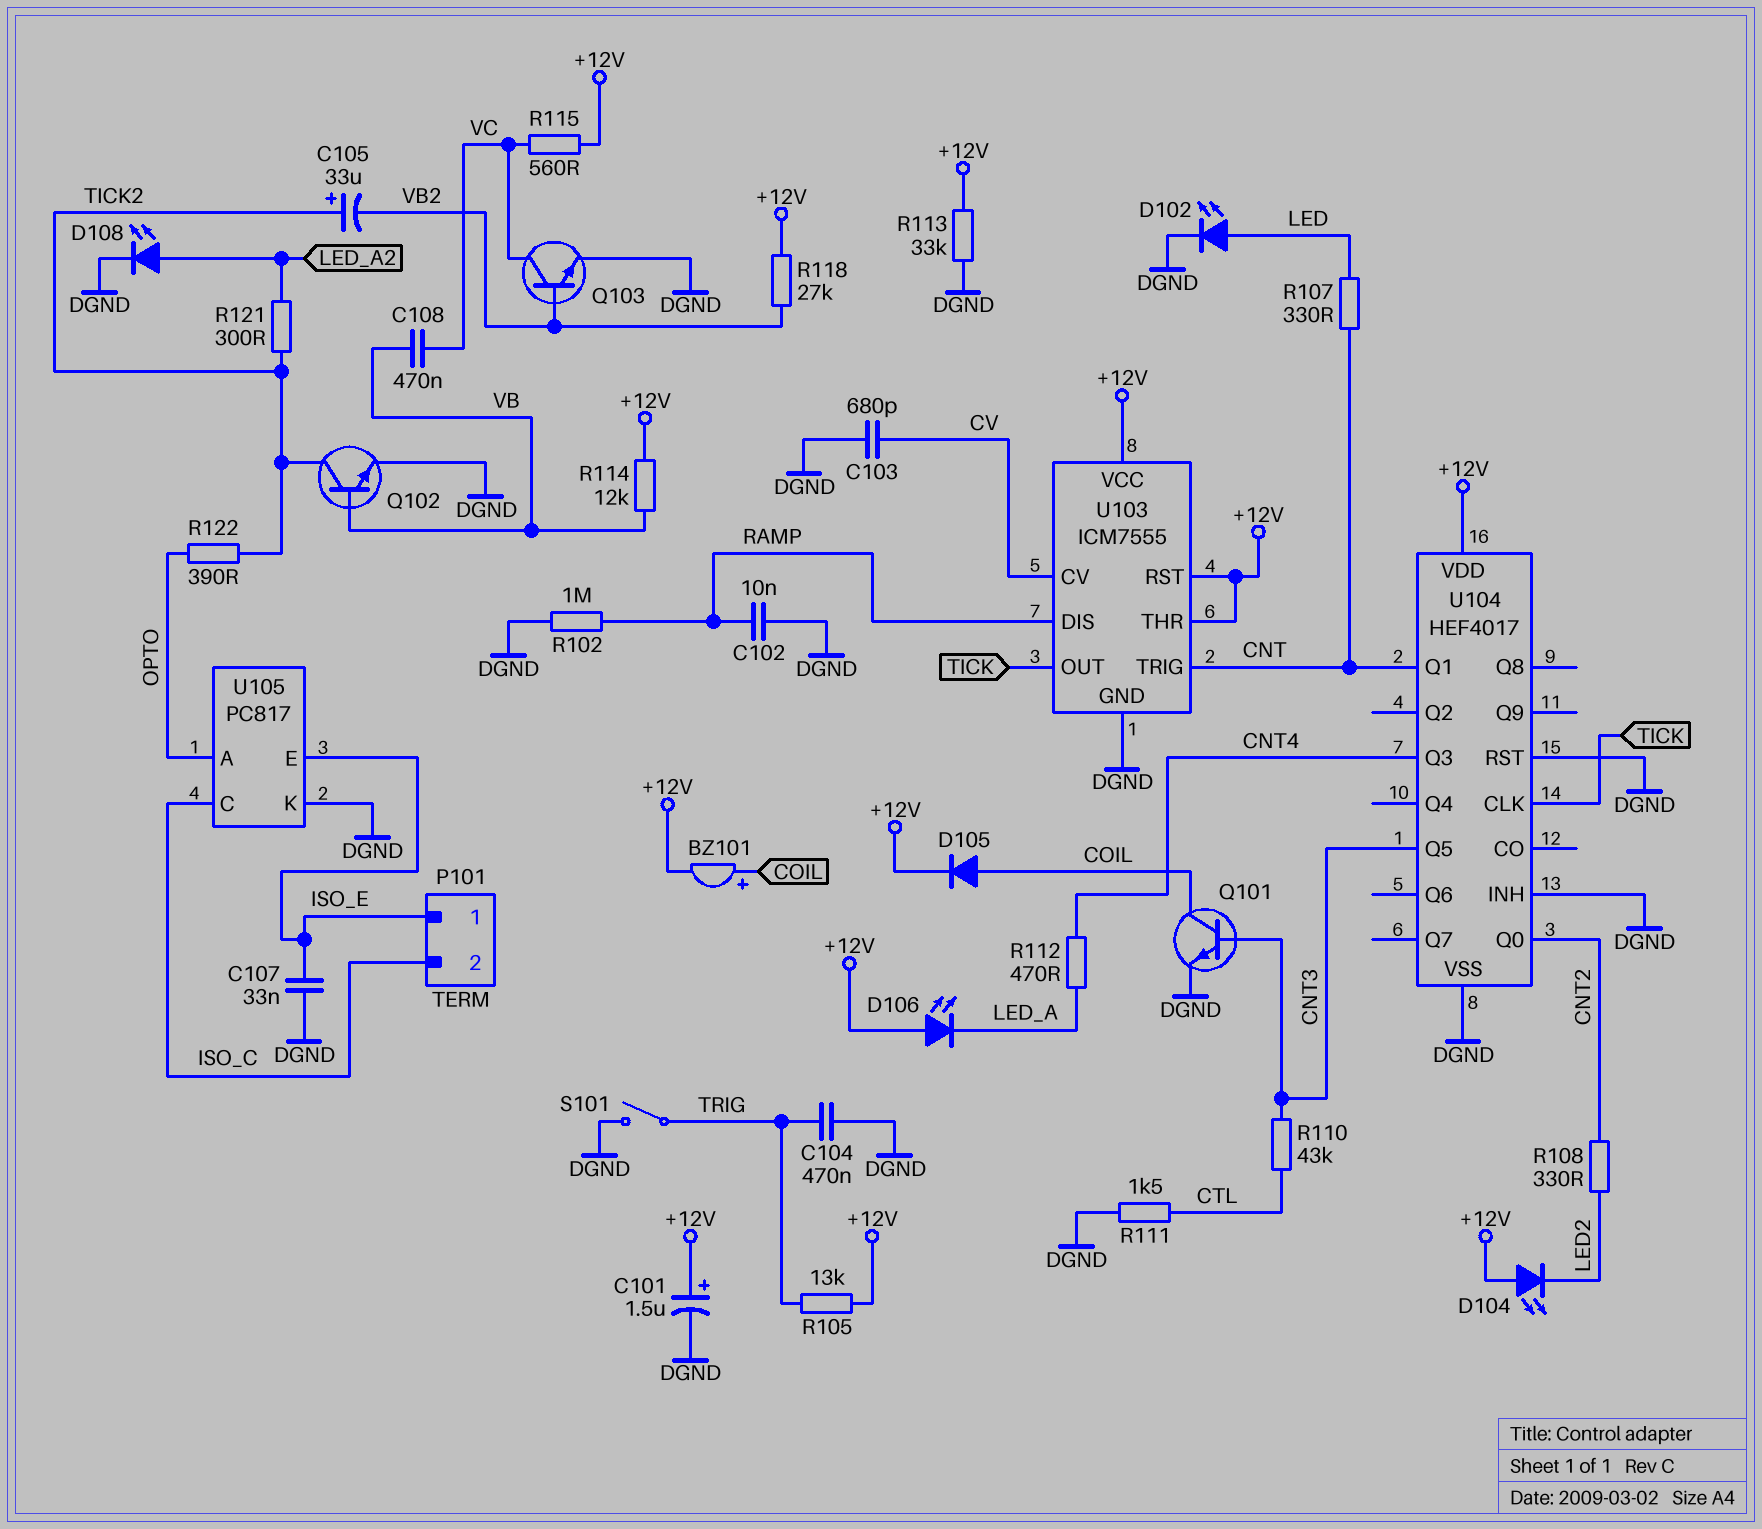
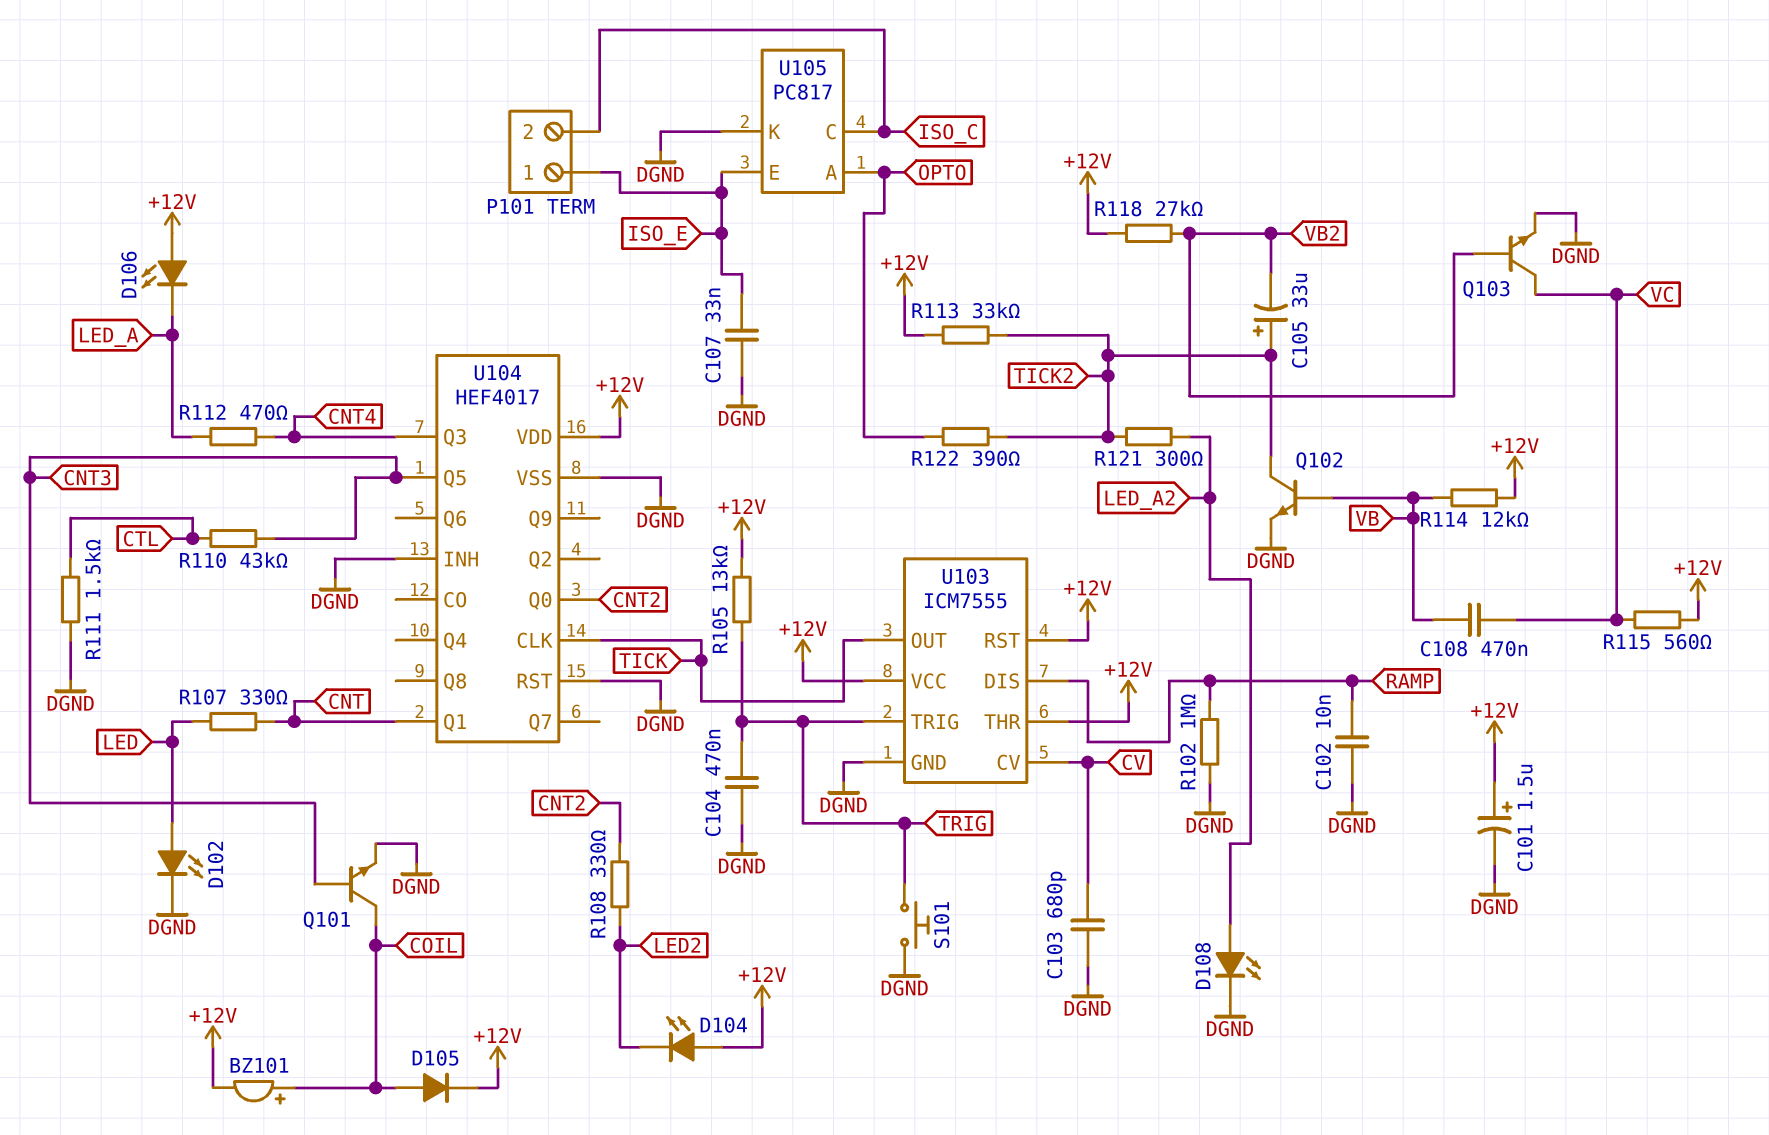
R113: 33k (+12V, DGND) -> 33k (+12V, TICK2)
S101: switch (DGND, TRIG) -> button (DGND, TRIG)
U103 pin TRIG: CNT -> TRIG

